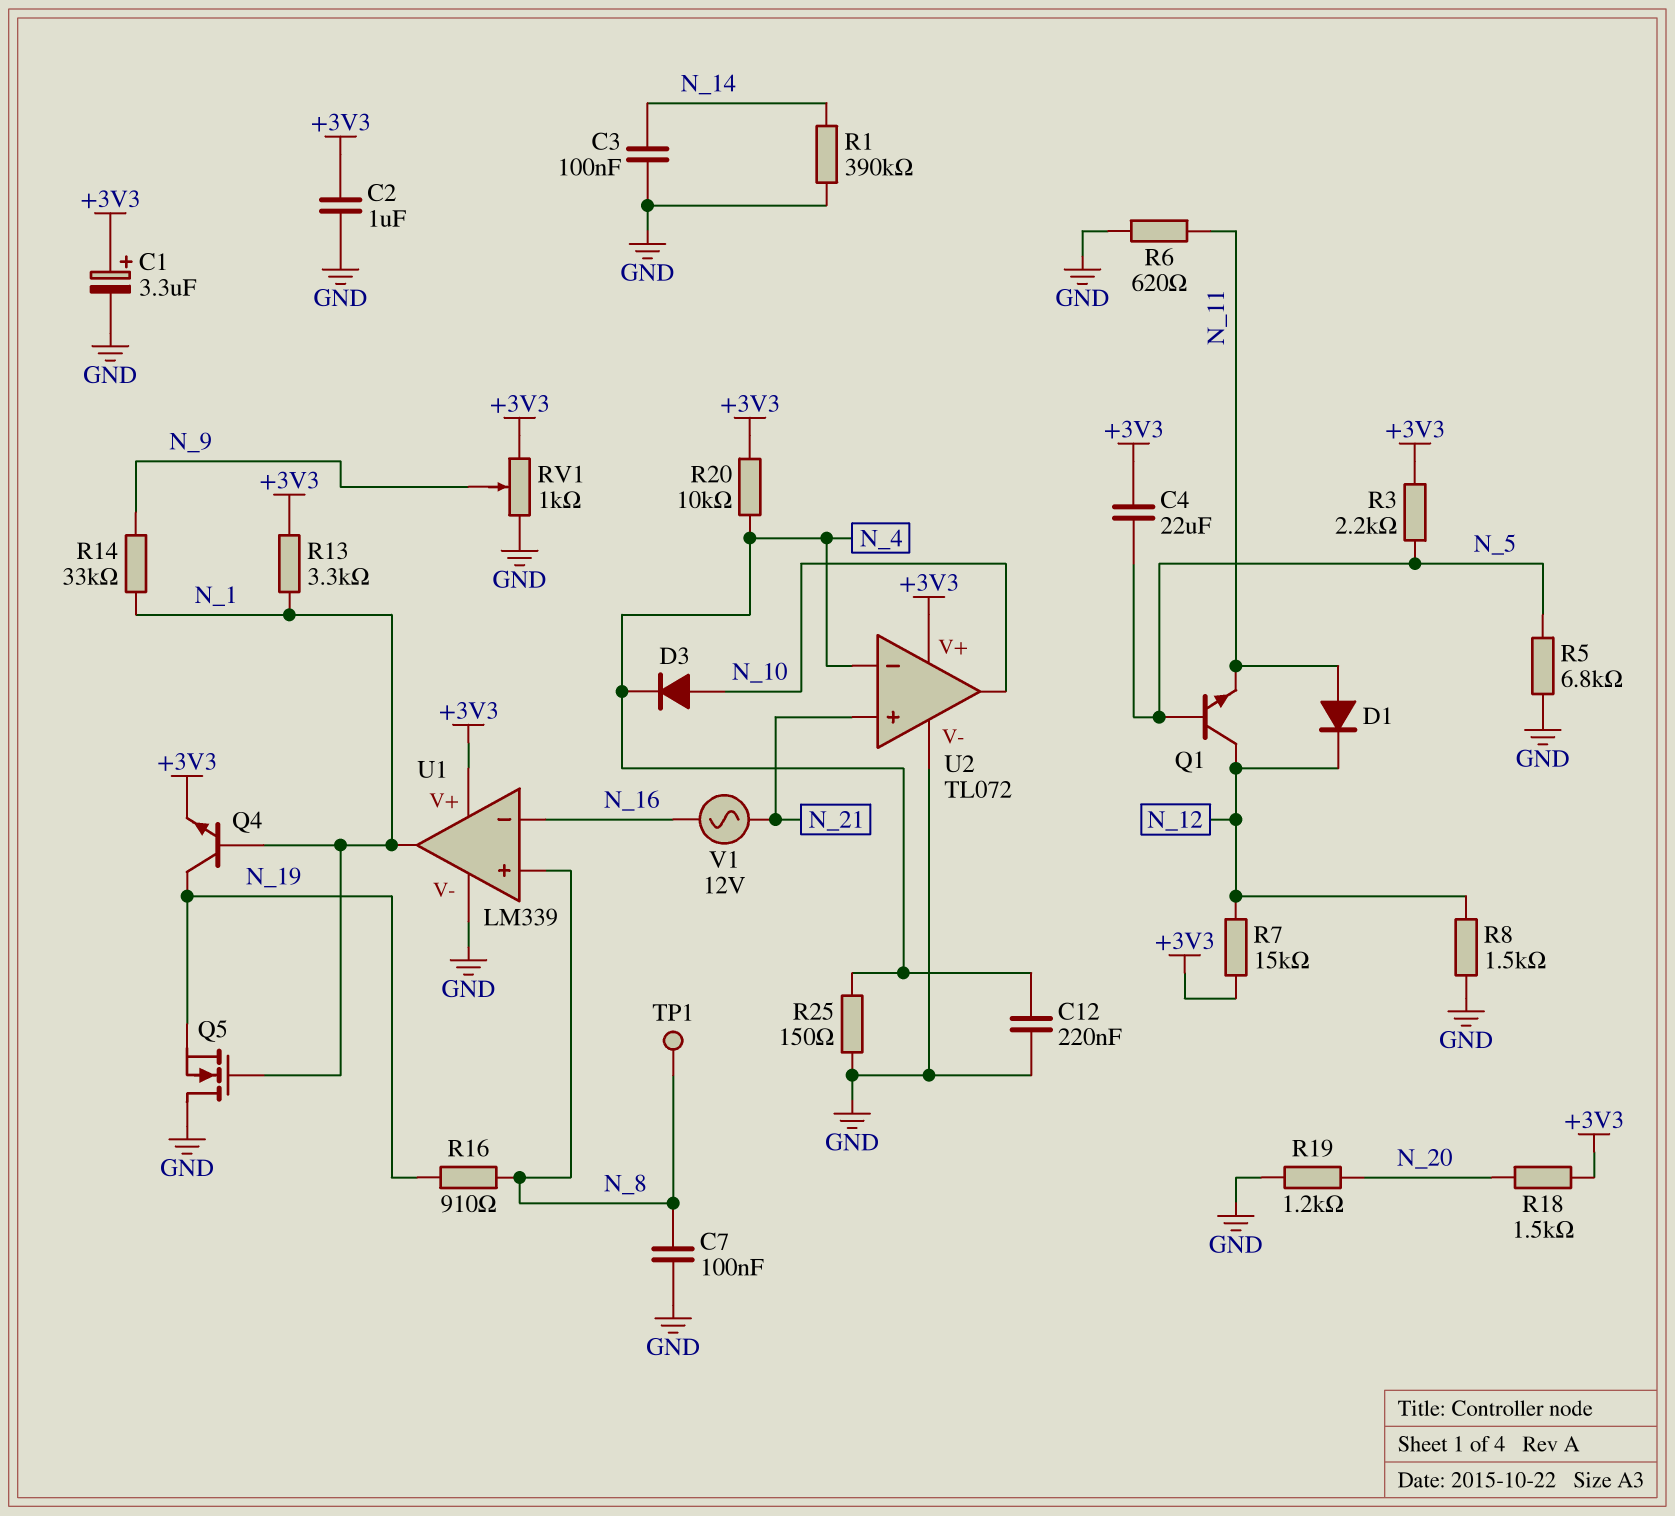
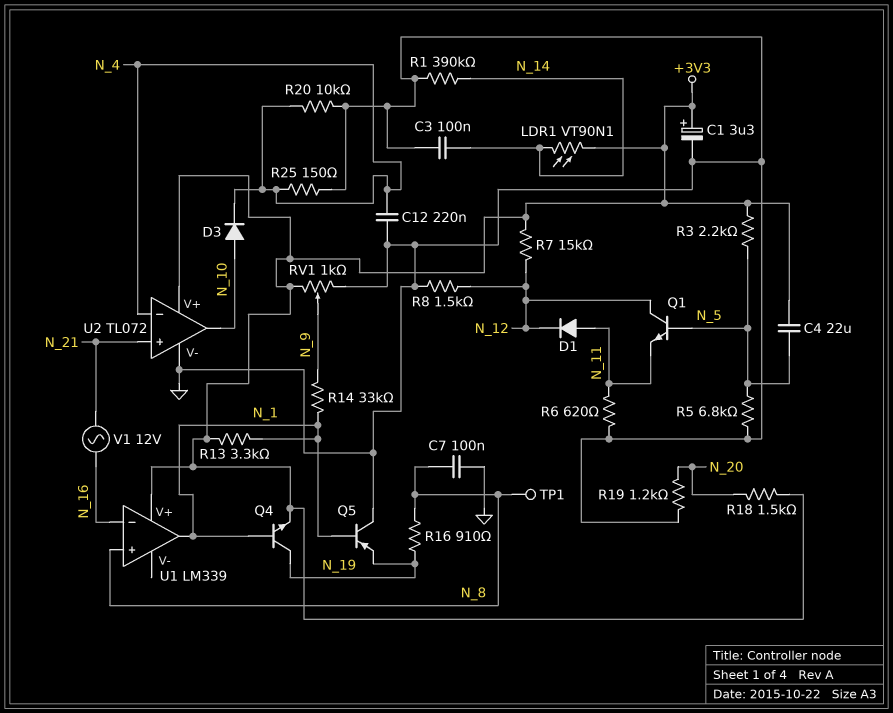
C2: 1uF (+3V3, GND) -> none
LDR1: none -> VT90N1 (+3V3, N_14)
Q5: NMOS (G N_1, D GND, S N_19) -> PNP (B N_1, C GND, E N_19)
R20: 10k (+3V3, N_4) -> 10k (GND, N_4)
U1 pin V-: GND -> none

